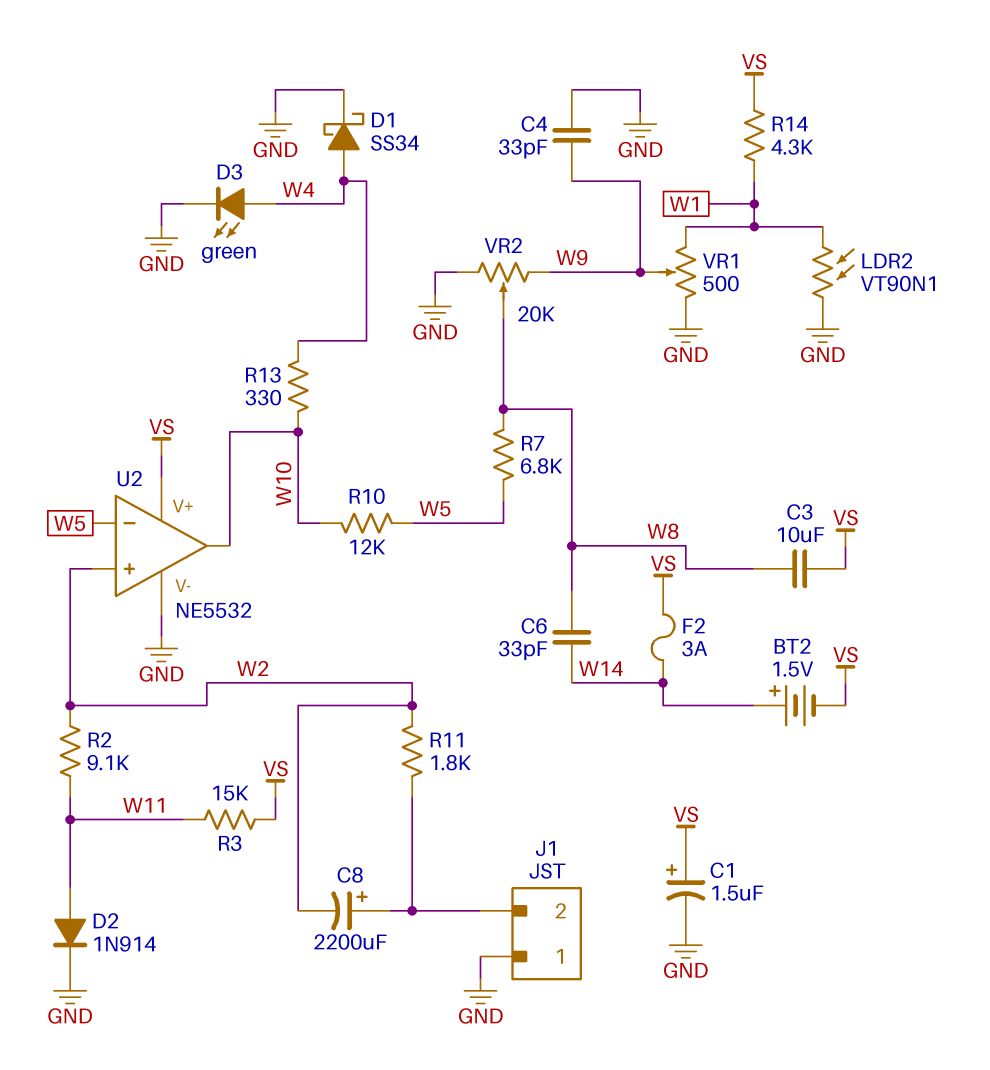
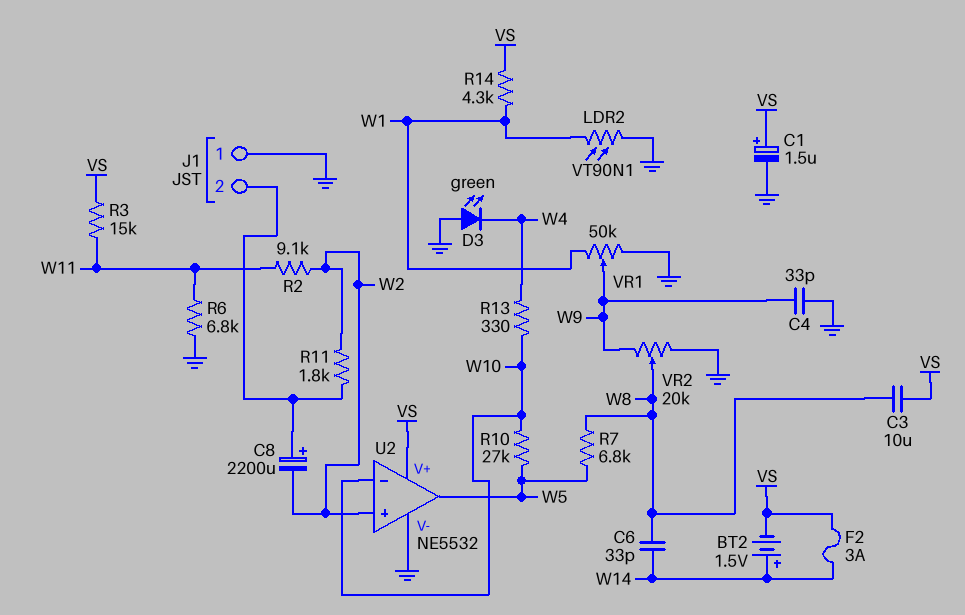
D1: schottky SS34 (A W4, K GND) -> none
D2: diode 1N914 (A W11, K GND) -> none
D3: LED green (A W4, K GND) -> LED green (A GND, K W4)
R6: none -> 6.8k (GND, W11)
R10: 12k (W5, W10) -> 27k (W5, W10)
U2 pin in-: W5 -> W10
U2 pin out: W10 -> W5
VR1: 500 (GND, W1, wiper W9) -> 50k (GND, W1, wiper W9)

